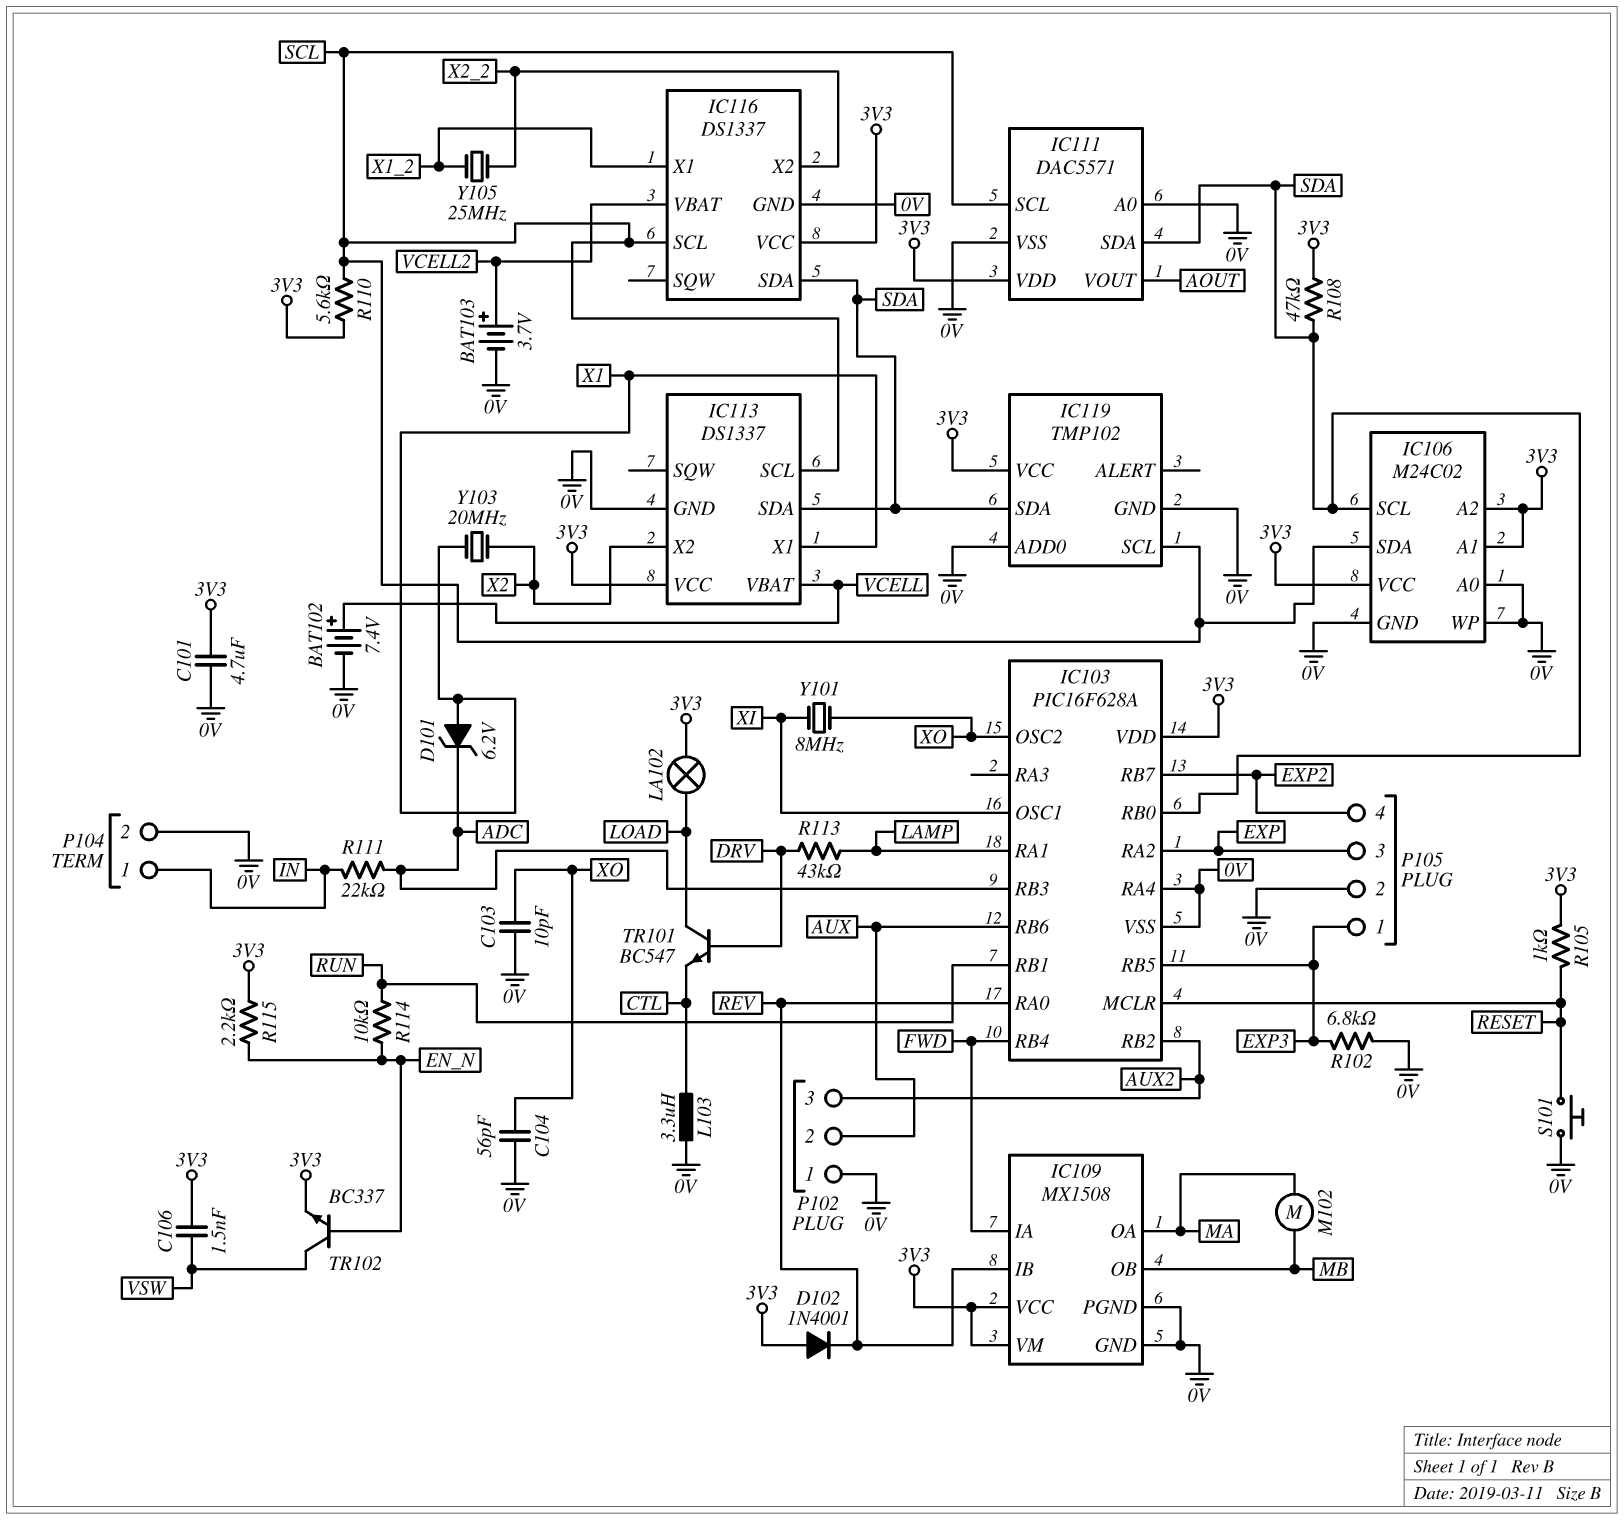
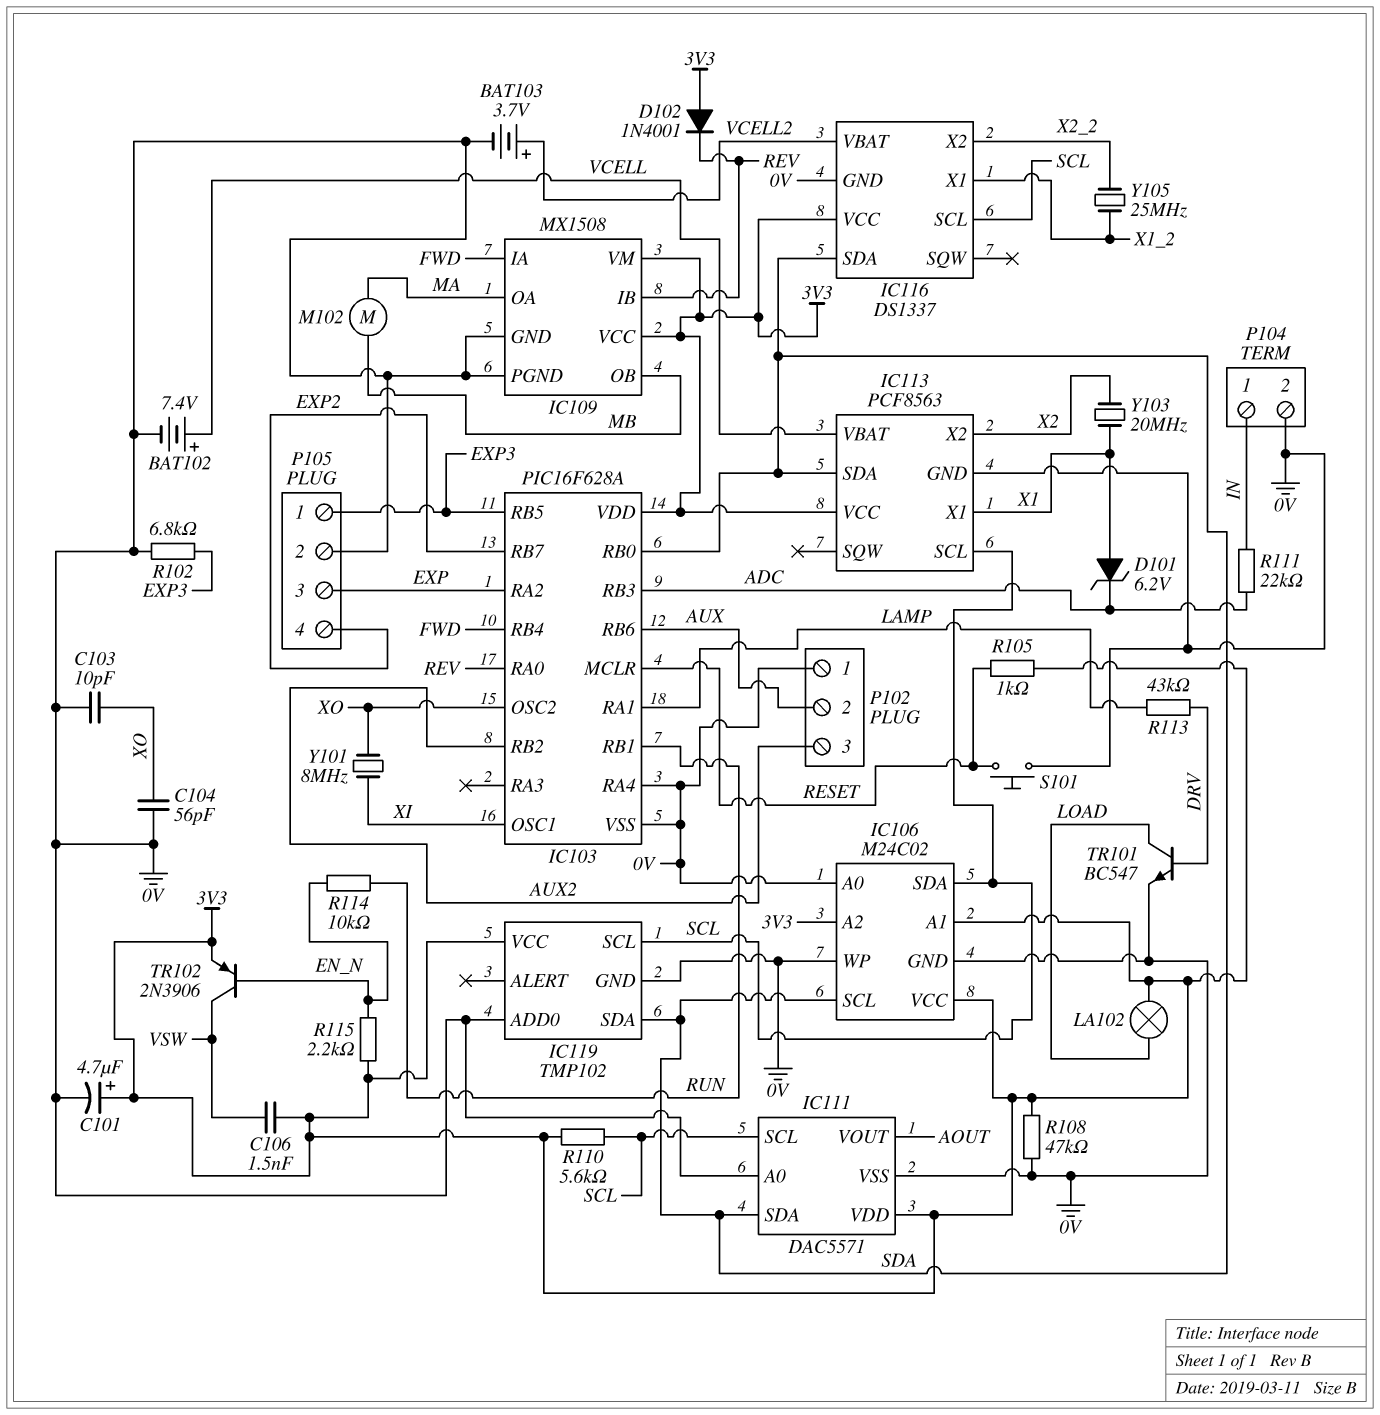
C101: 4.7uF (0V, 3V3) -> 4.7uF (plus 3V3, minus 0V)
IC113: DS1337 -> PCF8563
L103: 3.3uH (0V, CTL) -> none
R108: 47k (3V3, SDA) -> 47k (0V, 3V3)
TR101: NPN BC547 (B DRV, C LOAD, E CTL) -> NPN BC547 (B DRV, C LOAD, E 0V)
TR102: NPN BC337 (B EN_N, C VSW, E 3V3) -> PNP 2N3906 (B EN_N, C VSW, E 3V3)

